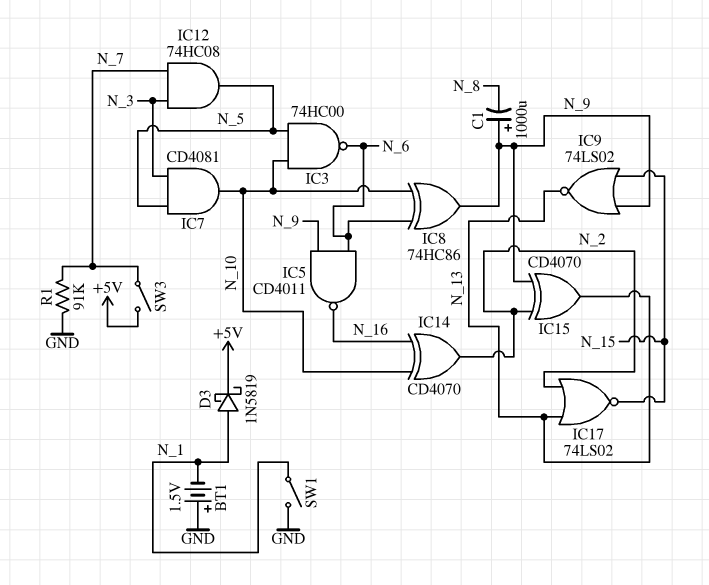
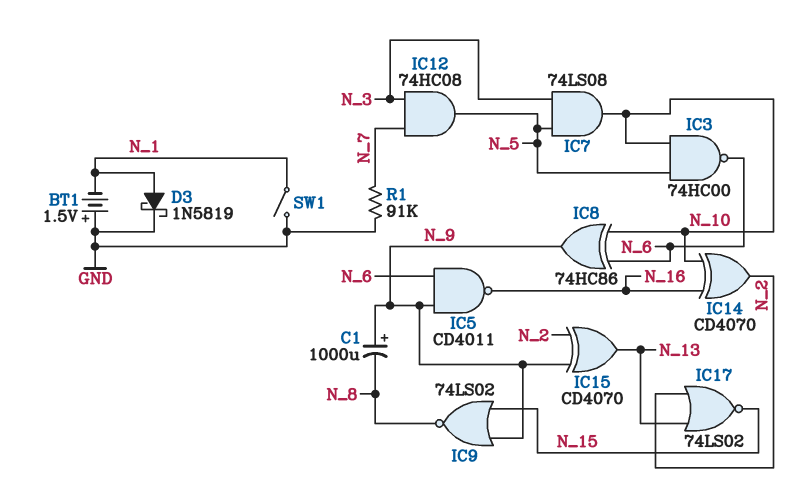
D3: schottky 1N5819 (A N_1, K +5V) -> schottky 1N5819 (A N_1, K GND)
IC7: AND CD4081 (in N_3, in N_5, out N_10) -> AND 74LS08 (in N_3, in N_5, out N_10)
IC9: NOR 74LS02 (in N_9, in N_15, out N_13) -> NOR 74LS02 (in N_9, in N_15, out N_8)
SW3: switch (+5V, N_7) -> none

